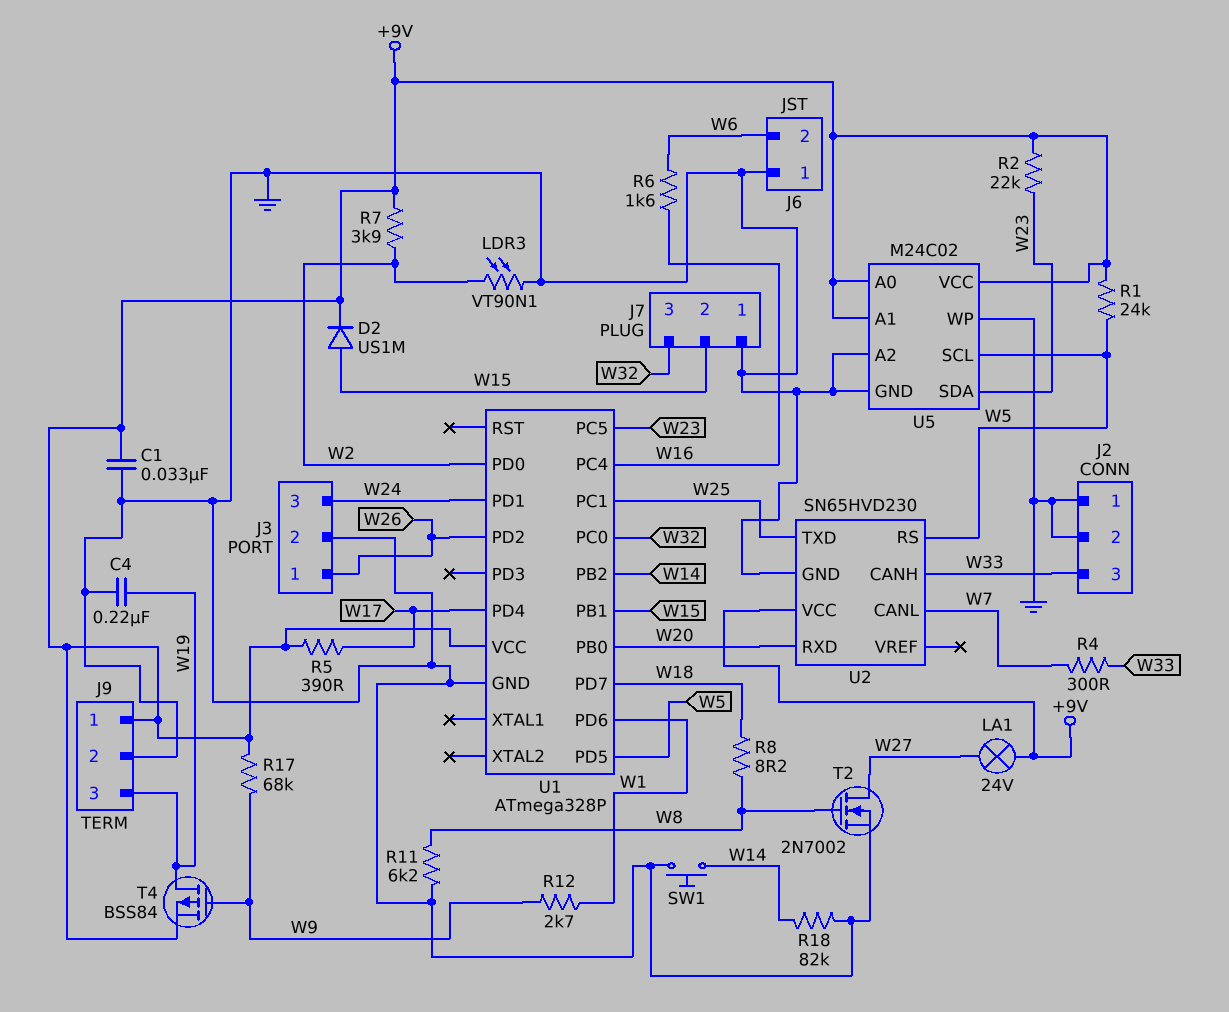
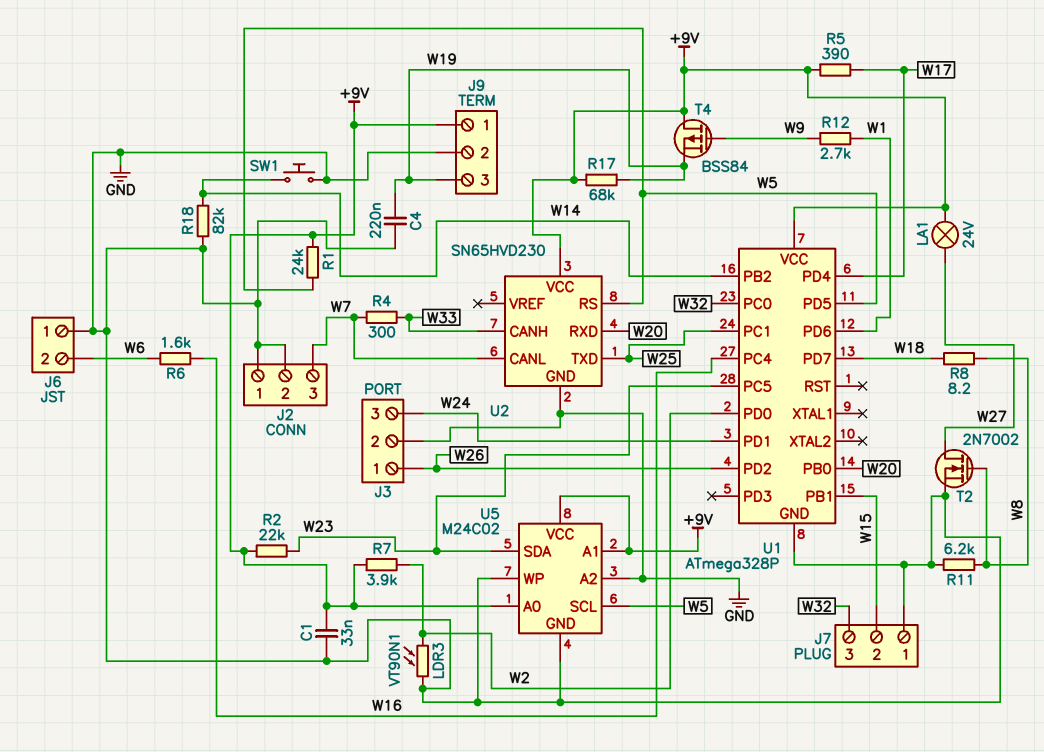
D2: diode US1M (A W15, K +9V) -> none
J2 pin 3: W33 -> W7
R17: 68k (+9V, W9) -> 68k (+9V, W19)
T4: PMOS BSS84 (G W9, D W19, S +9V) -> PMOS BSS84 (G W9, D +9V, S W19)

